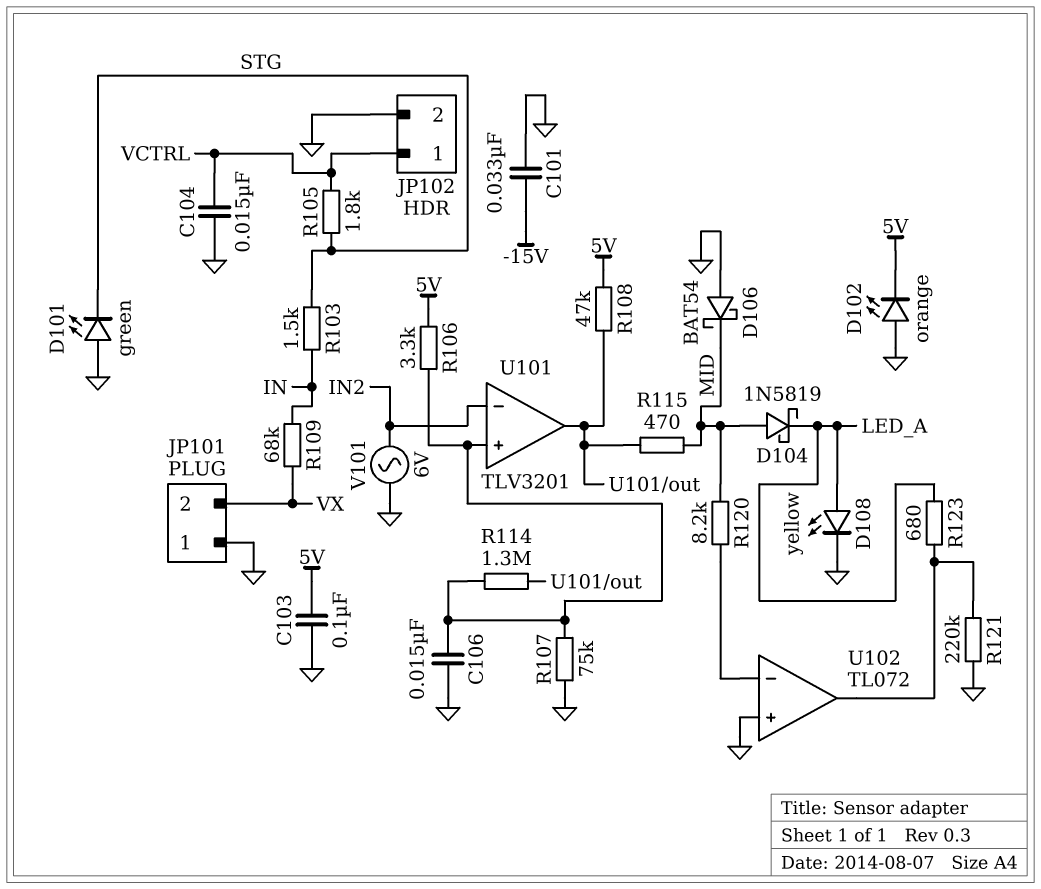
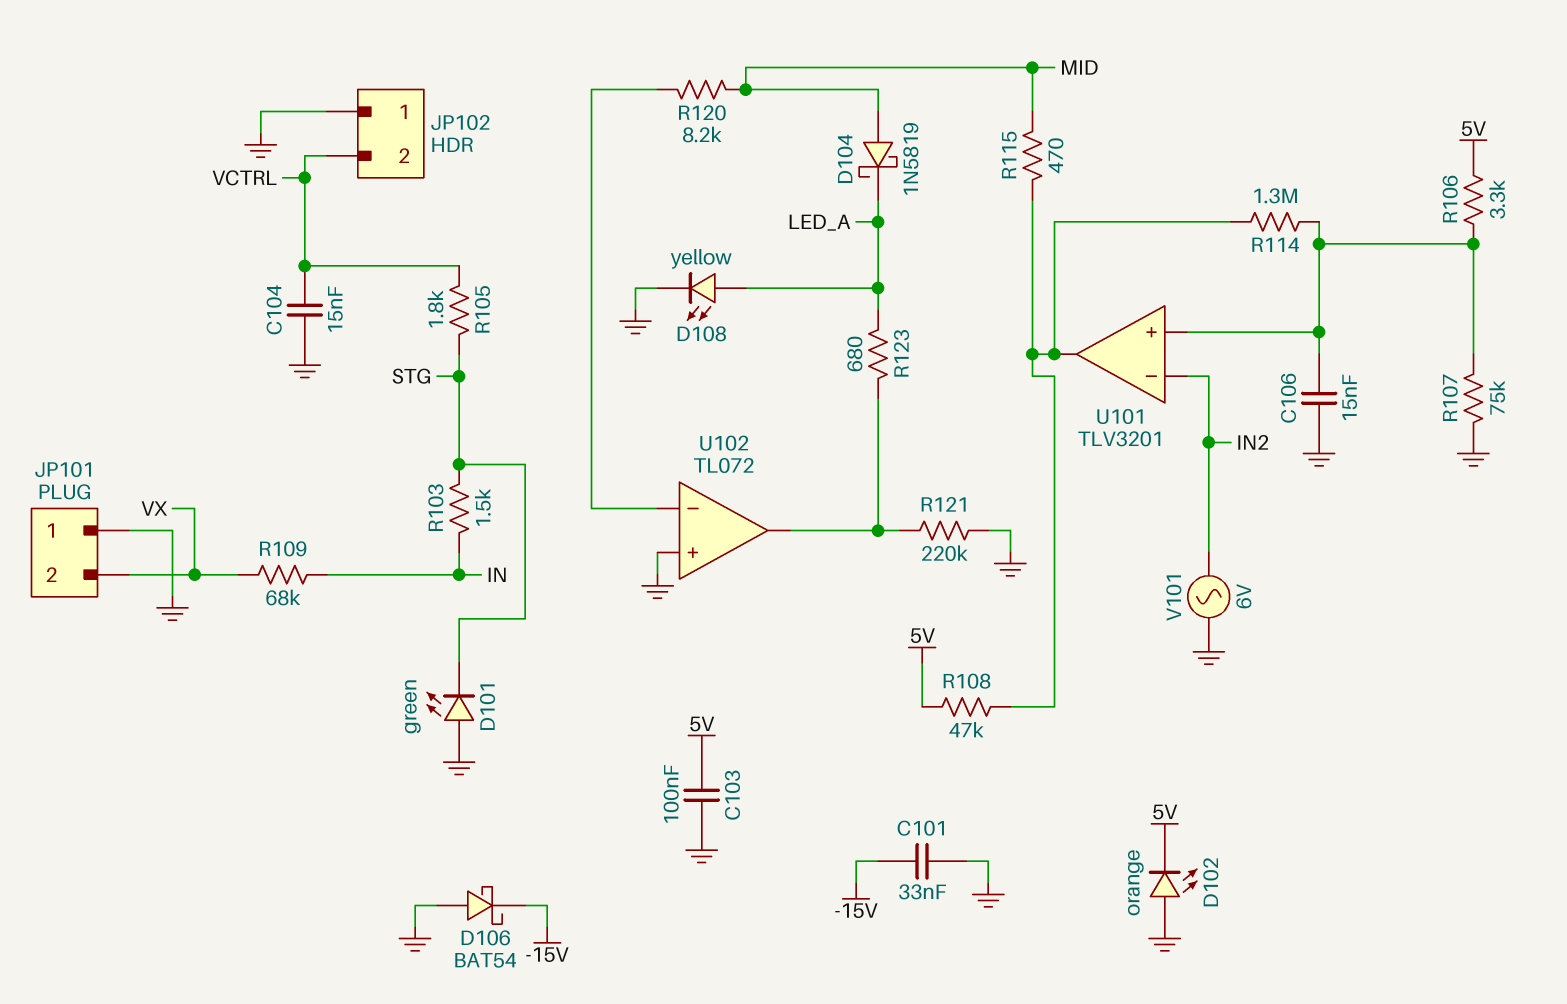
D106: schottky BAT54 (A GND, K MID) -> schottky BAT54 (A GND, K -15V)
JP102 pin 1: VCTRL -> GND
JP102 pin 2: GND -> VCTRL

